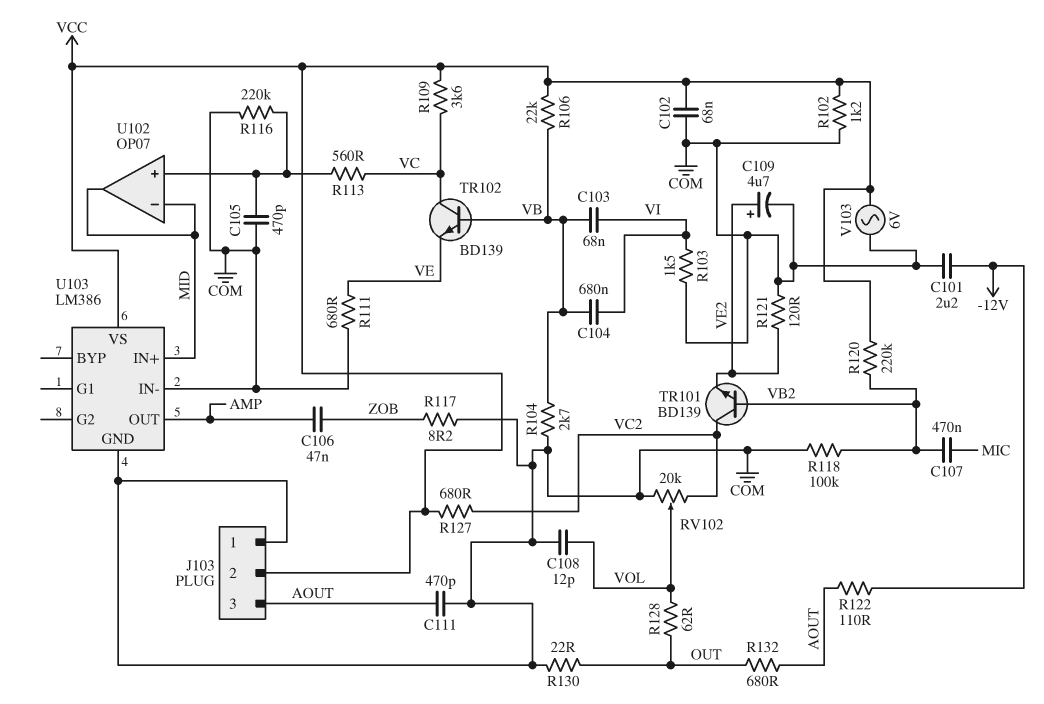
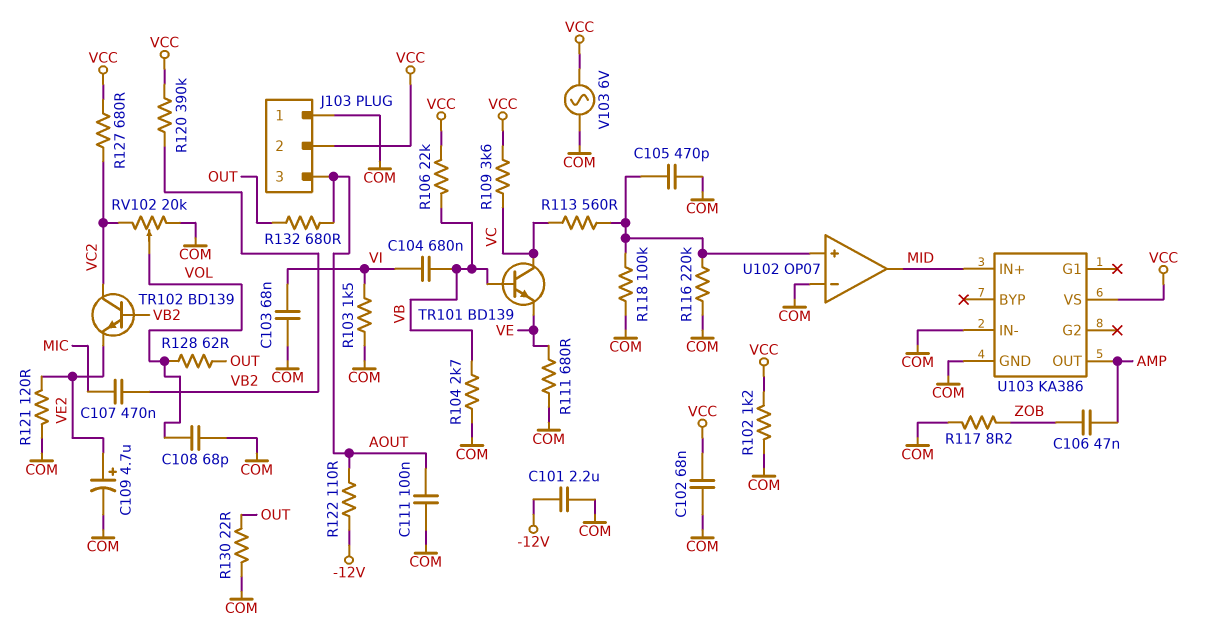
C103: 68nF (VB, VI) -> 68nF (COM, VI)
C108: 12pF (COM, VOL) -> 68pF (COM, VOL)
C111: 470pF (AOUT, COM) -> 100nF (AOUT, COM)
R118: 100k (COM, VB2) -> 100k (COM, U102/in+)
R120: 220k (VB2, VCC) -> 390k (VB2, VCC)
TR101: NPN BD139 (B VB2, C VC2, E VE2) -> NPN BD139 (B VB, C VC, E VE)
TR102: NPN BD139 (B VB, C VC, E VE) -> NPN BD139 (B VB2, C VC2, E VE2)
U102 pin in-: MID -> COM
U103: LM386 -> KA386

